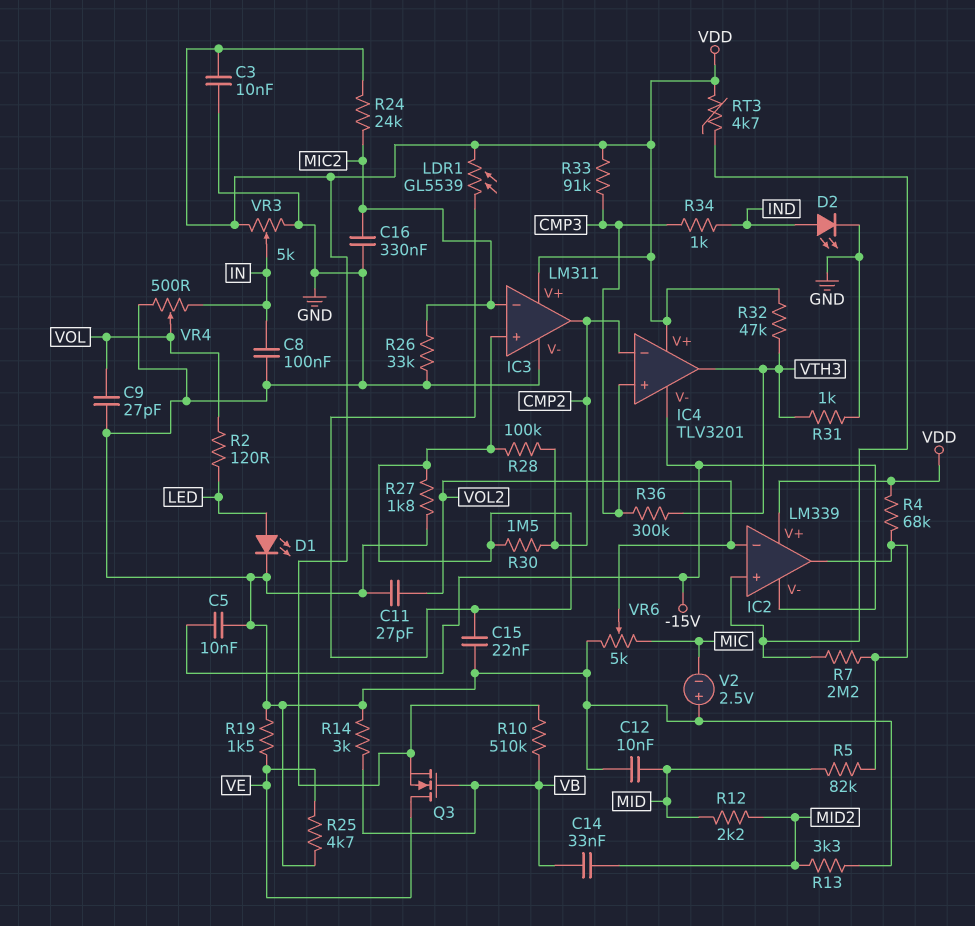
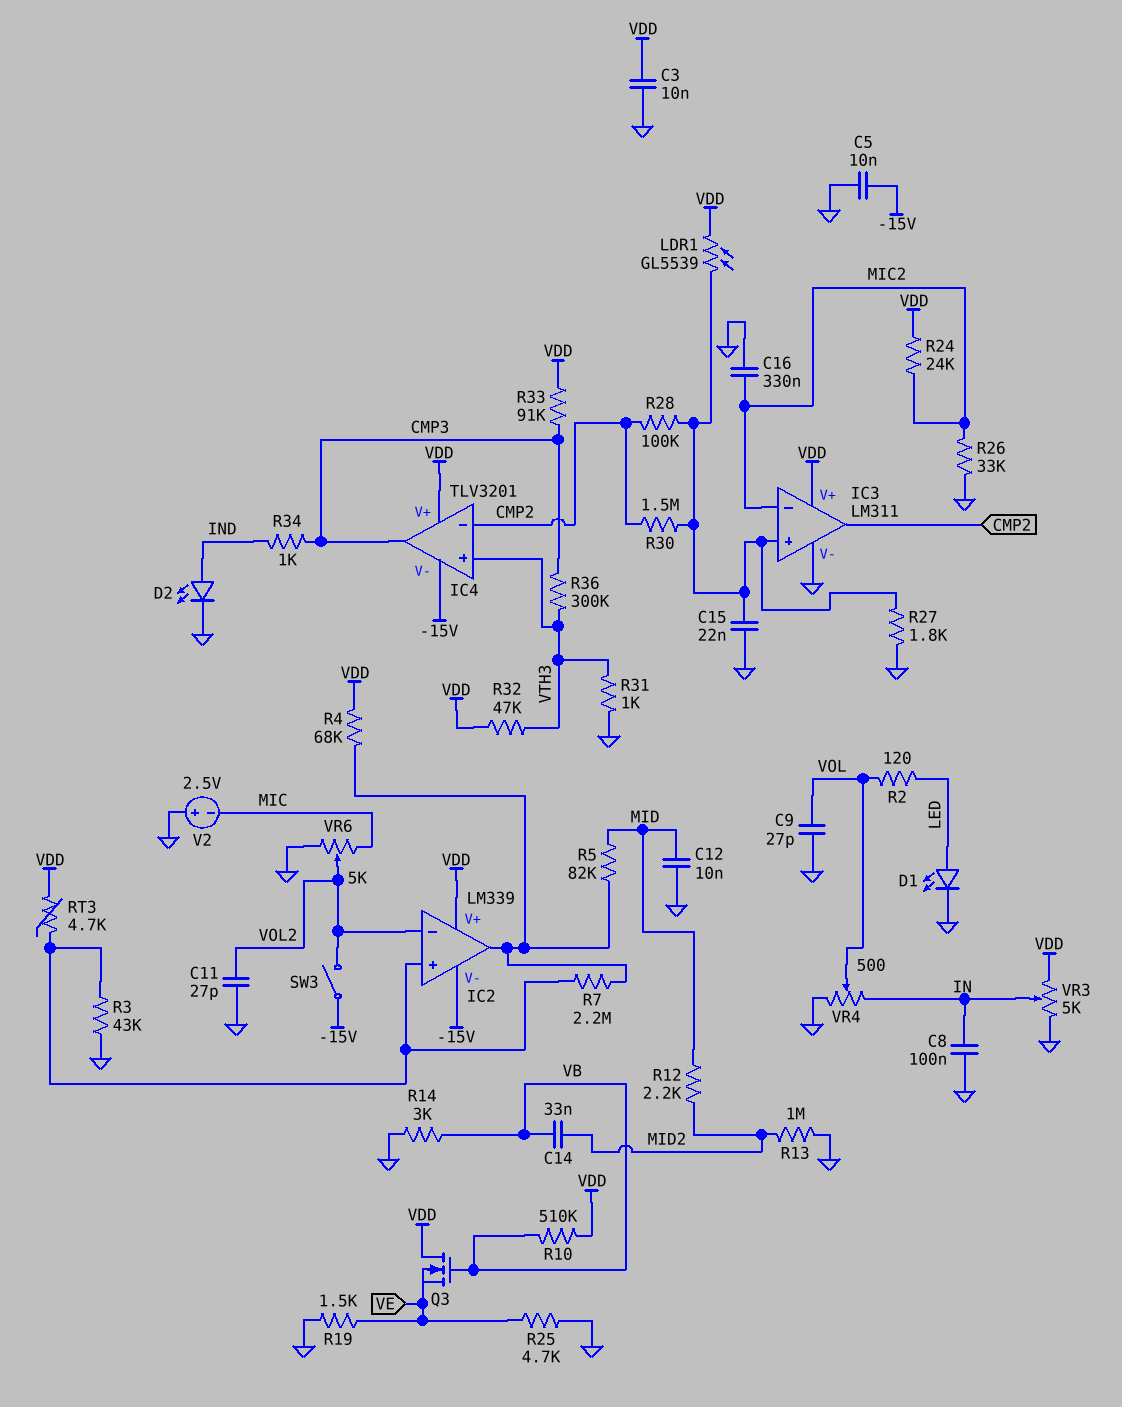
IC4 pin in+: CMP3 -> VTH3
IC4 pin out: VTH3 -> CMP3
Q3: NMOS (G VB, D VE, S VDD) -> NMOS (G VB, D VDD, S VE)
R3: none -> 43k (GND, IC2/in+)
R13: 3.3k (GND, MID2) -> 1M (GND, MID2)
SW3: none -> switch (-15V, VOL2)

